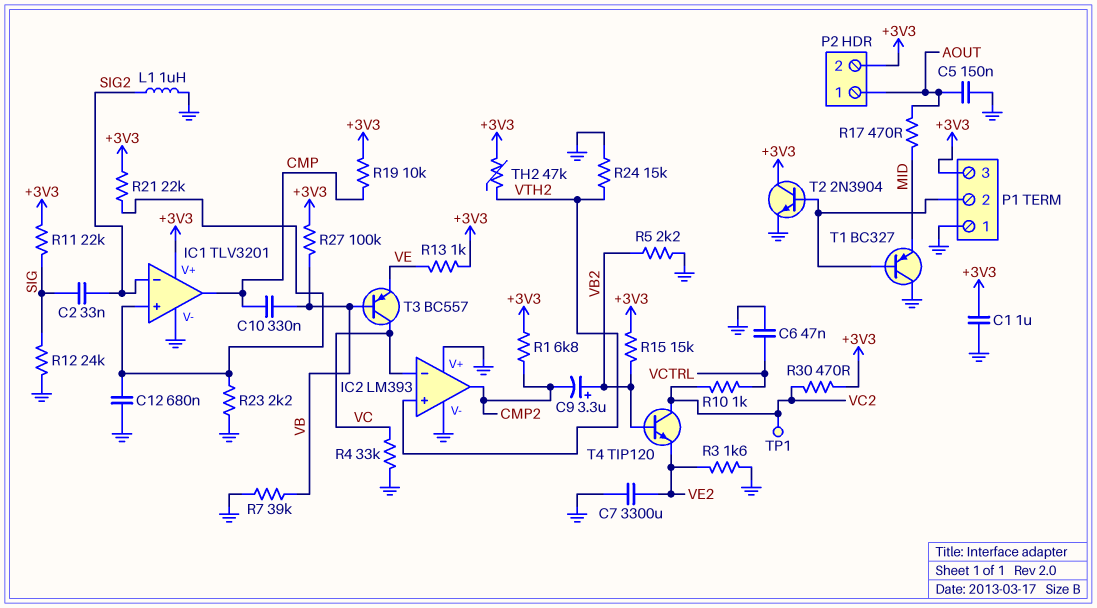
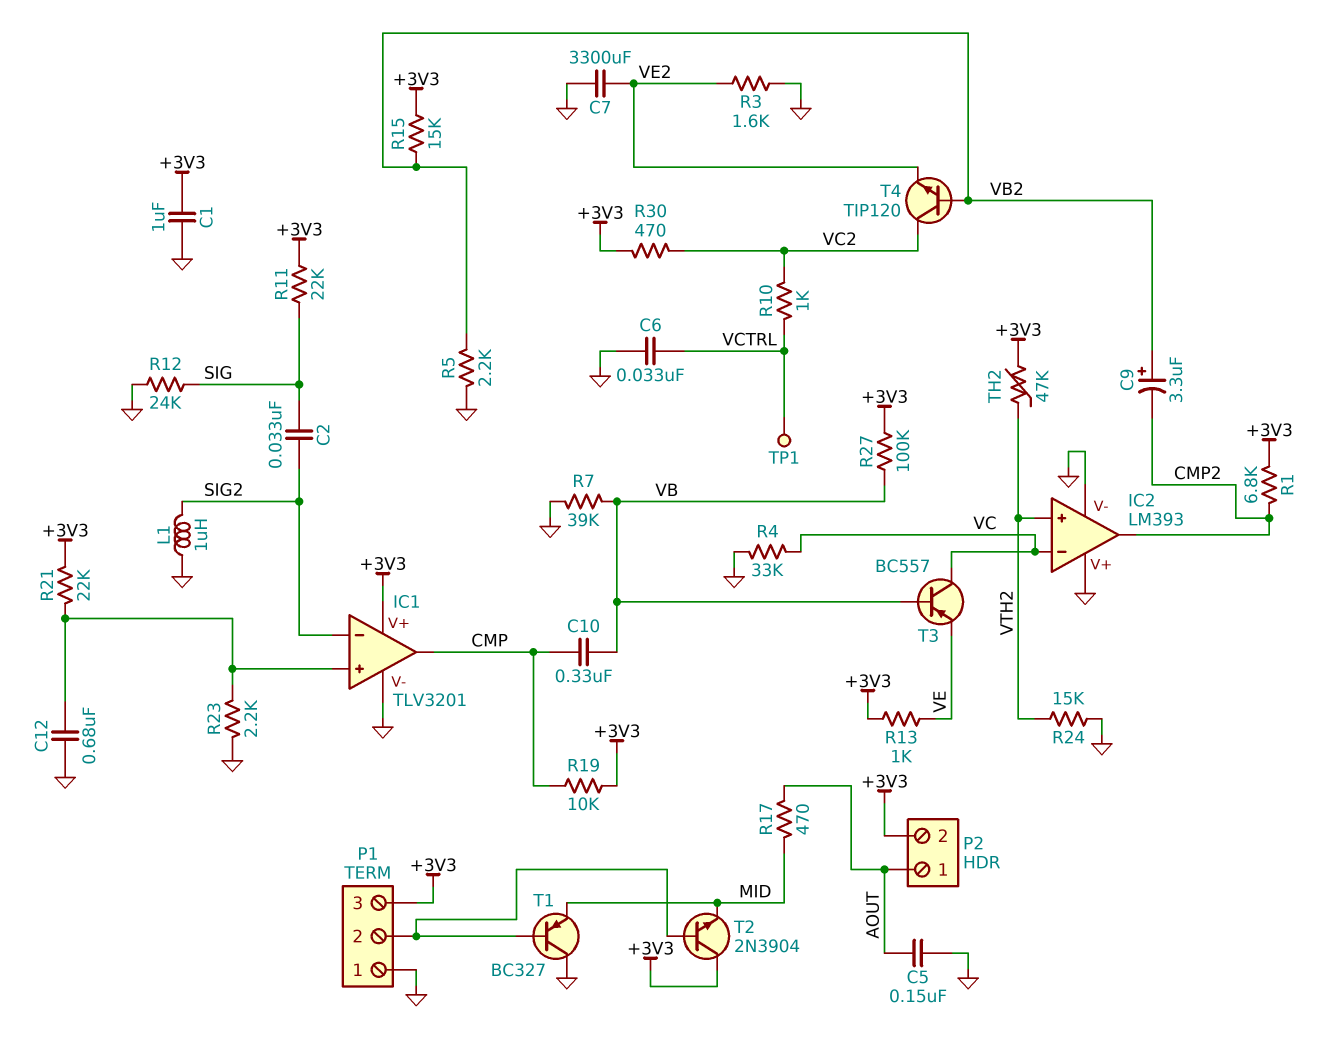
C6: 47nF (GND, VCTRL) -> 33nF (GND, VCTRL)
T2: NPN 2N3904 (B P1/2, C +3V3, E GND) -> NPN 2N3904 (B P1/2, C +3V3, E MID)
TP1: test point (VC2) -> test point (VCTRL)

